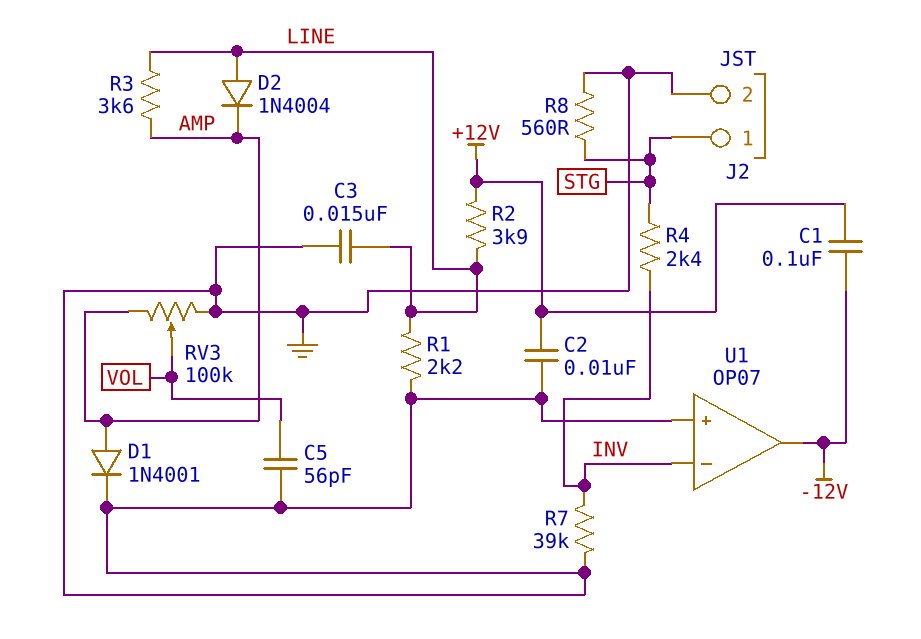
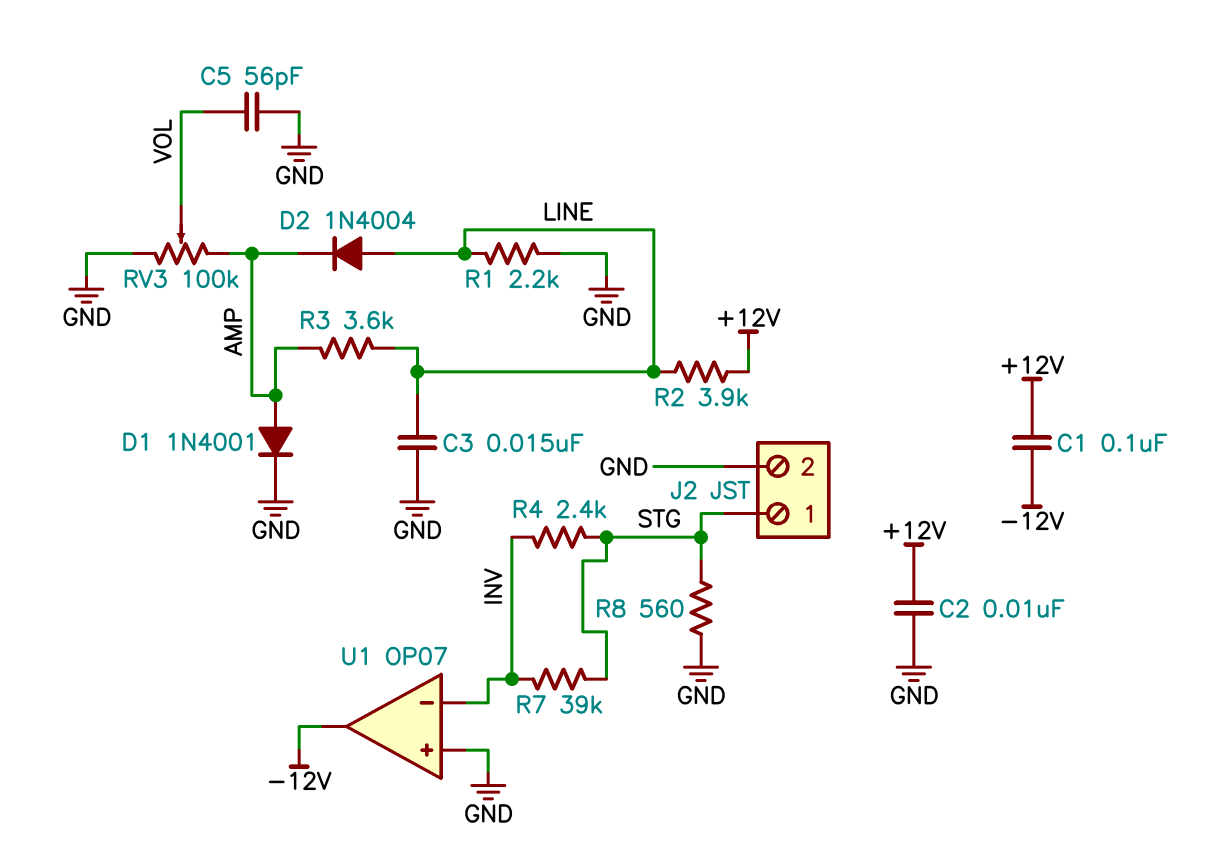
R7: 39k (GND, INV) -> 39k (INV, STG)

